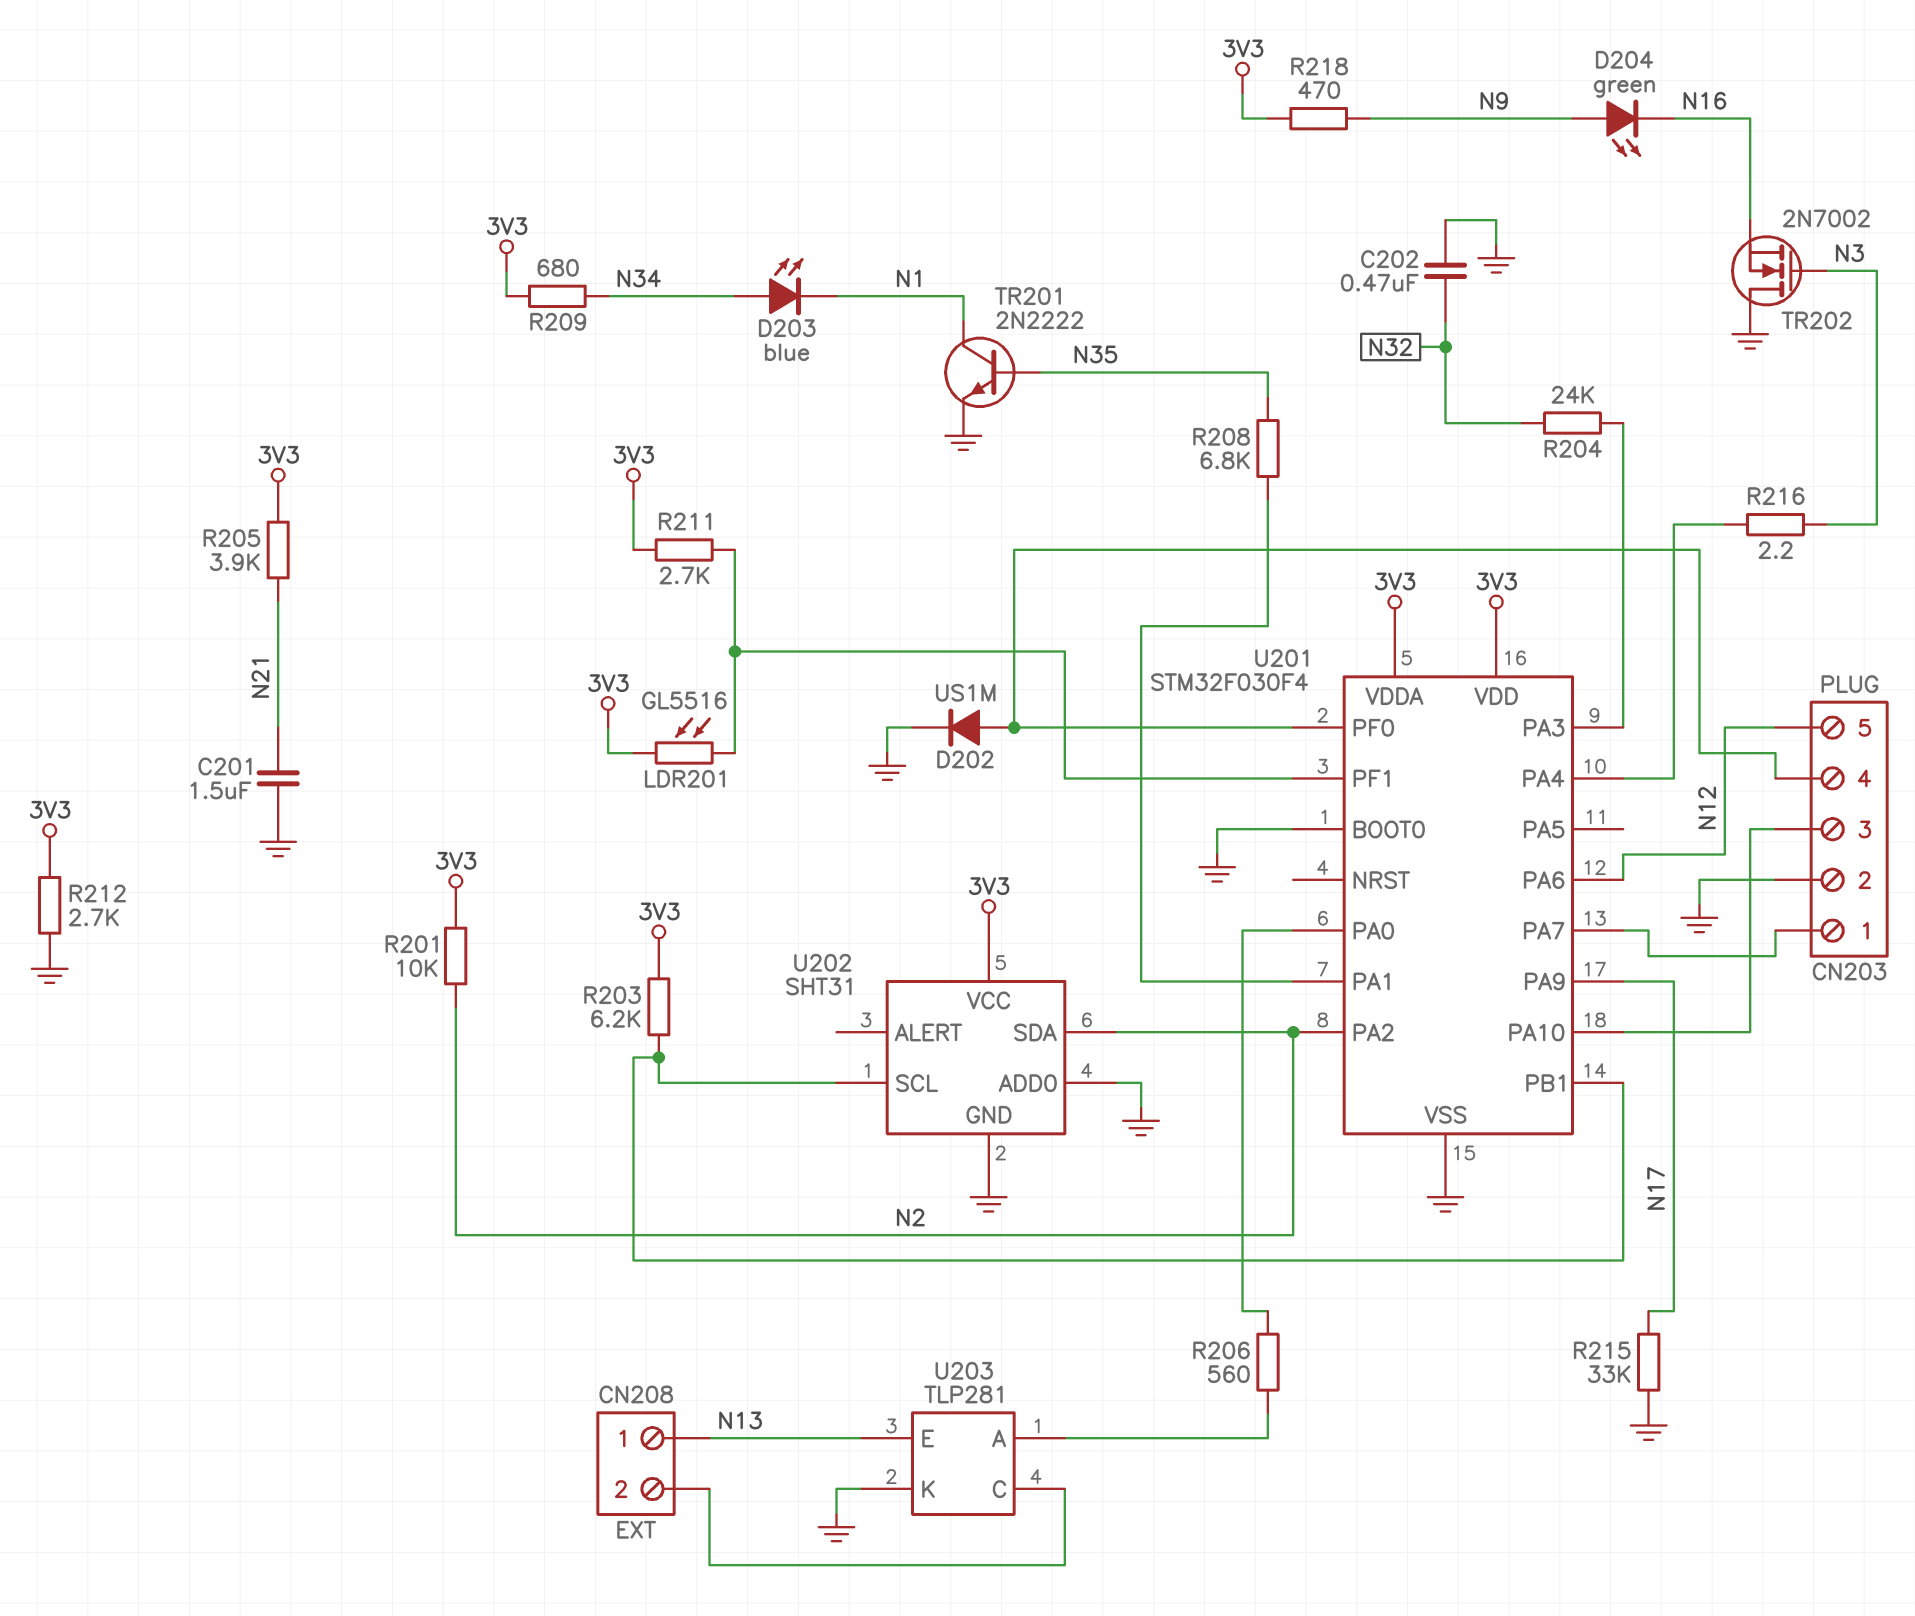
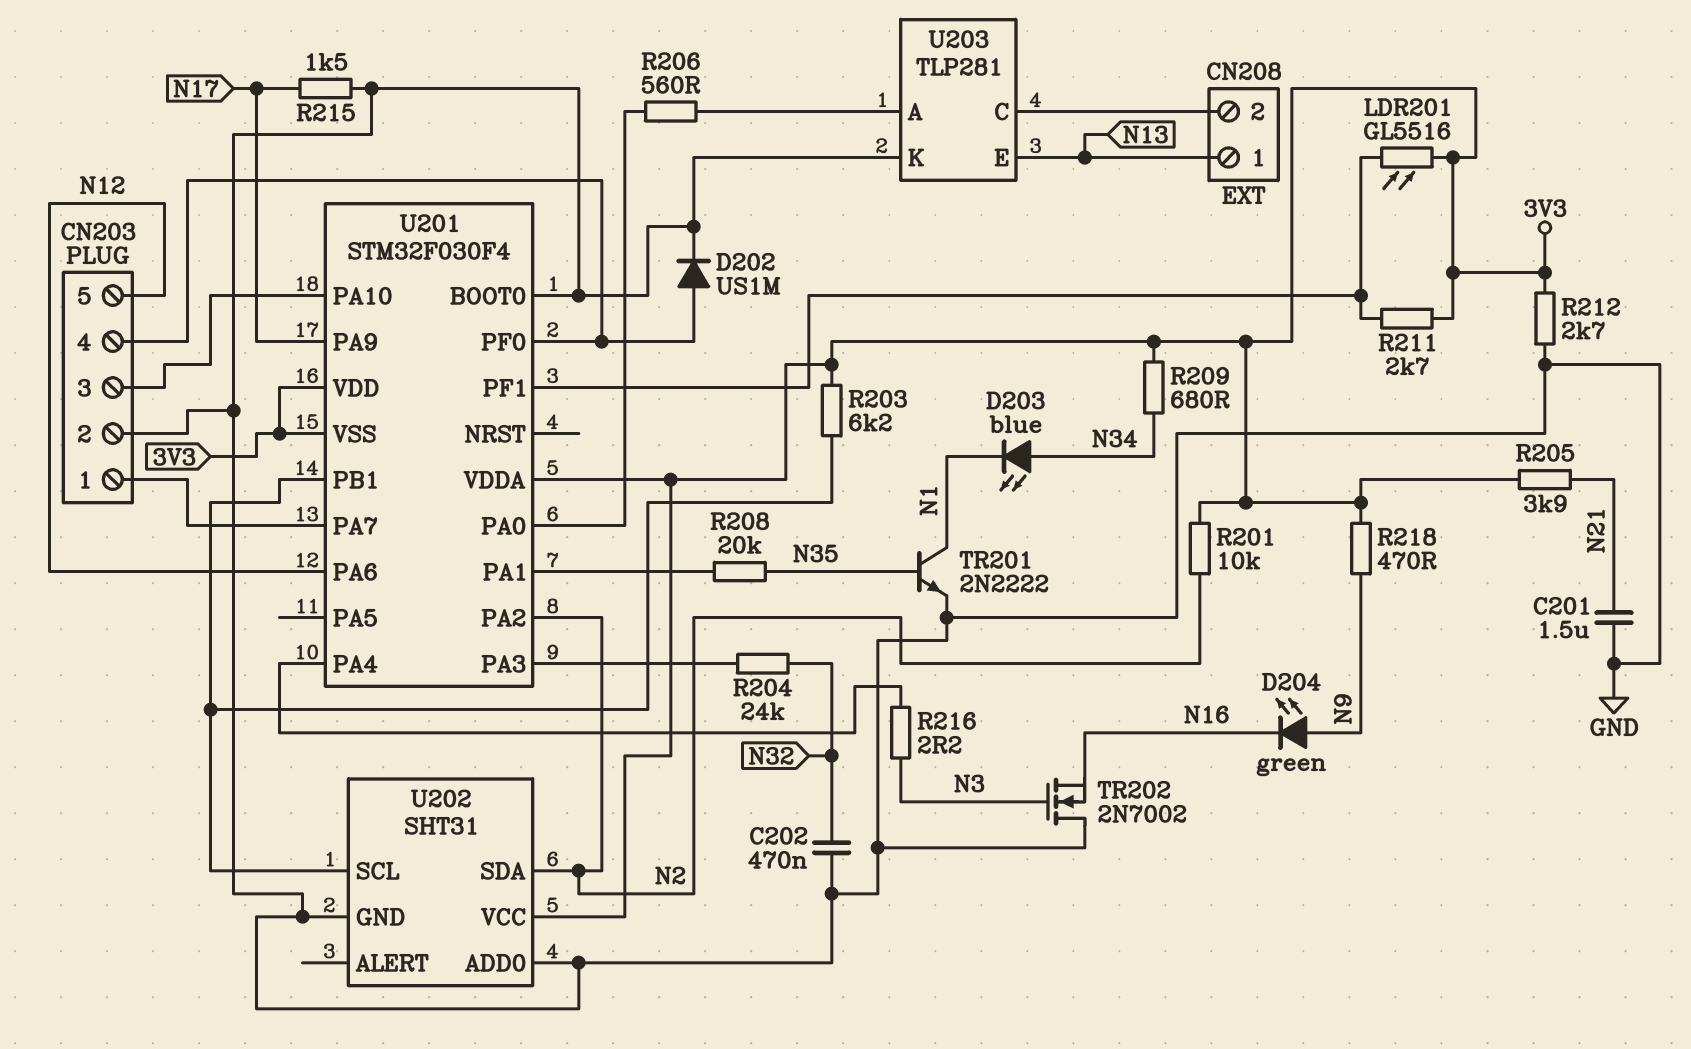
R208: 6.8k (N35, U201/PA1) -> 20k (N35, U201/PA1)
R215: 33k (GND, N17) -> 1.5k (GND, N17)
U201 pin VSS: GND -> 3V3

